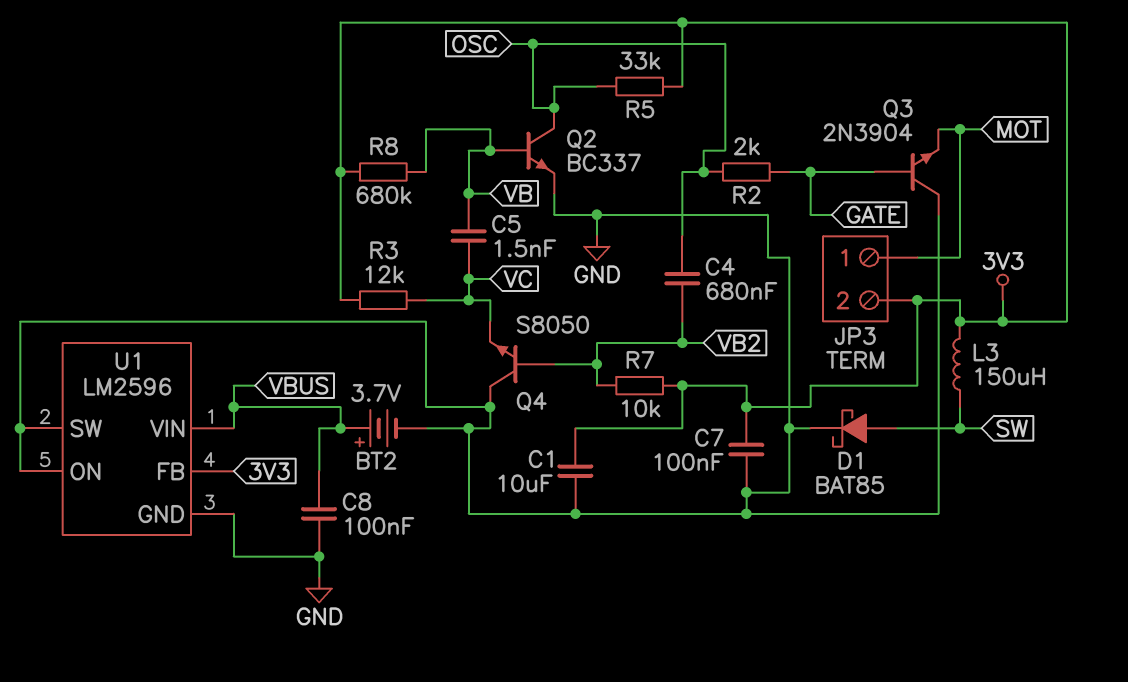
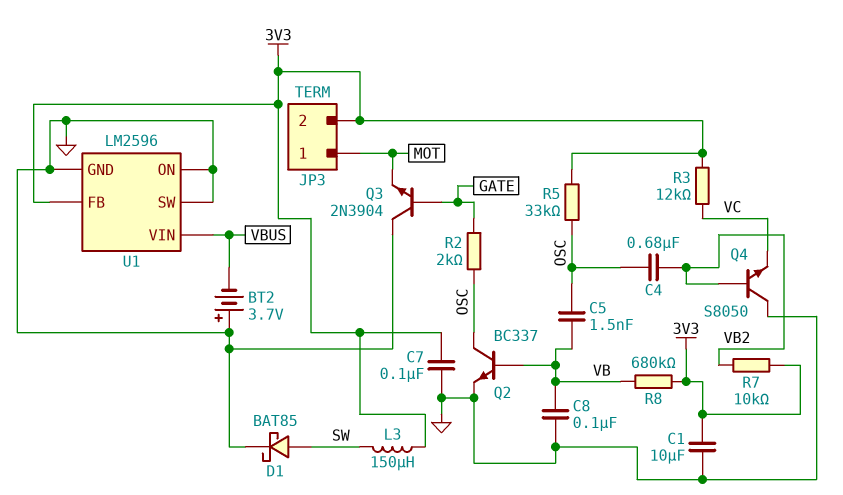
BT2: 3.7V (plus VBUS, minus GND) -> 3.7V (plus GND, minus VBUS)
C5: 1.5nF (VB, VC) -> 1.5nF (OSC, VB)
C8: 100nF (GND, VBUS) -> 100nF (GND, VB)

